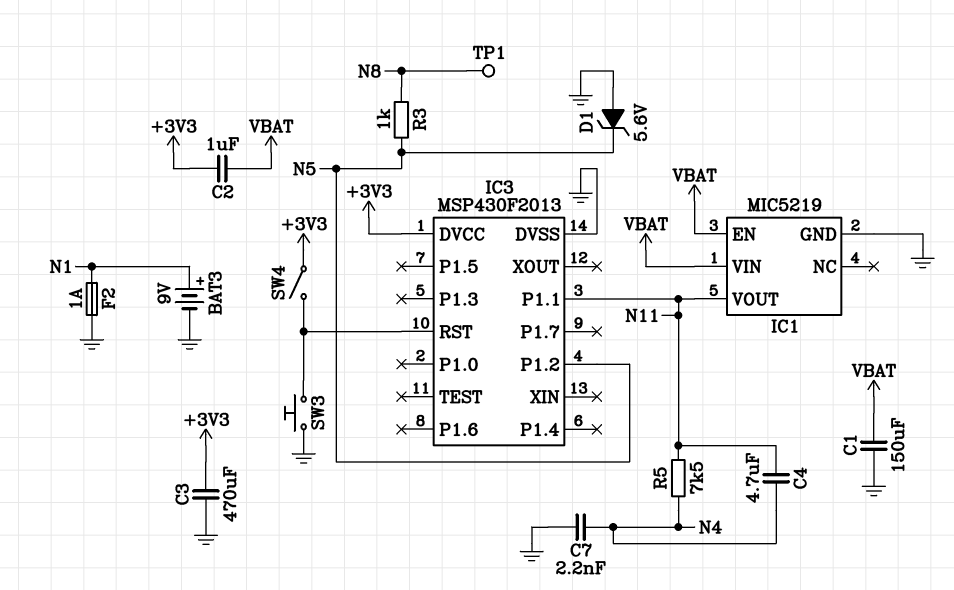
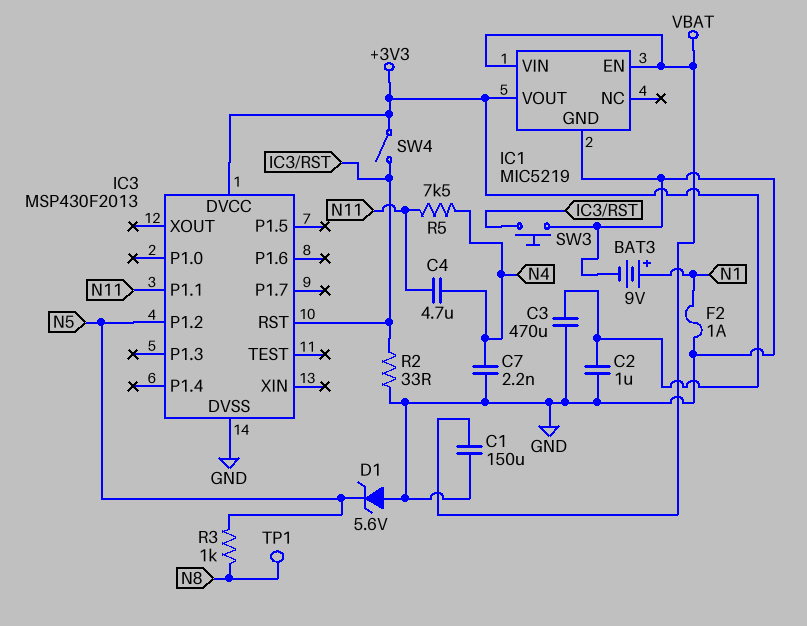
C2: 1uF (+3V3, VBAT) -> 1uF (+3V3, GND)
IC1 pin VOUT: N11 -> +3V3
R2: none -> 33 (GND, IC3/RST)

